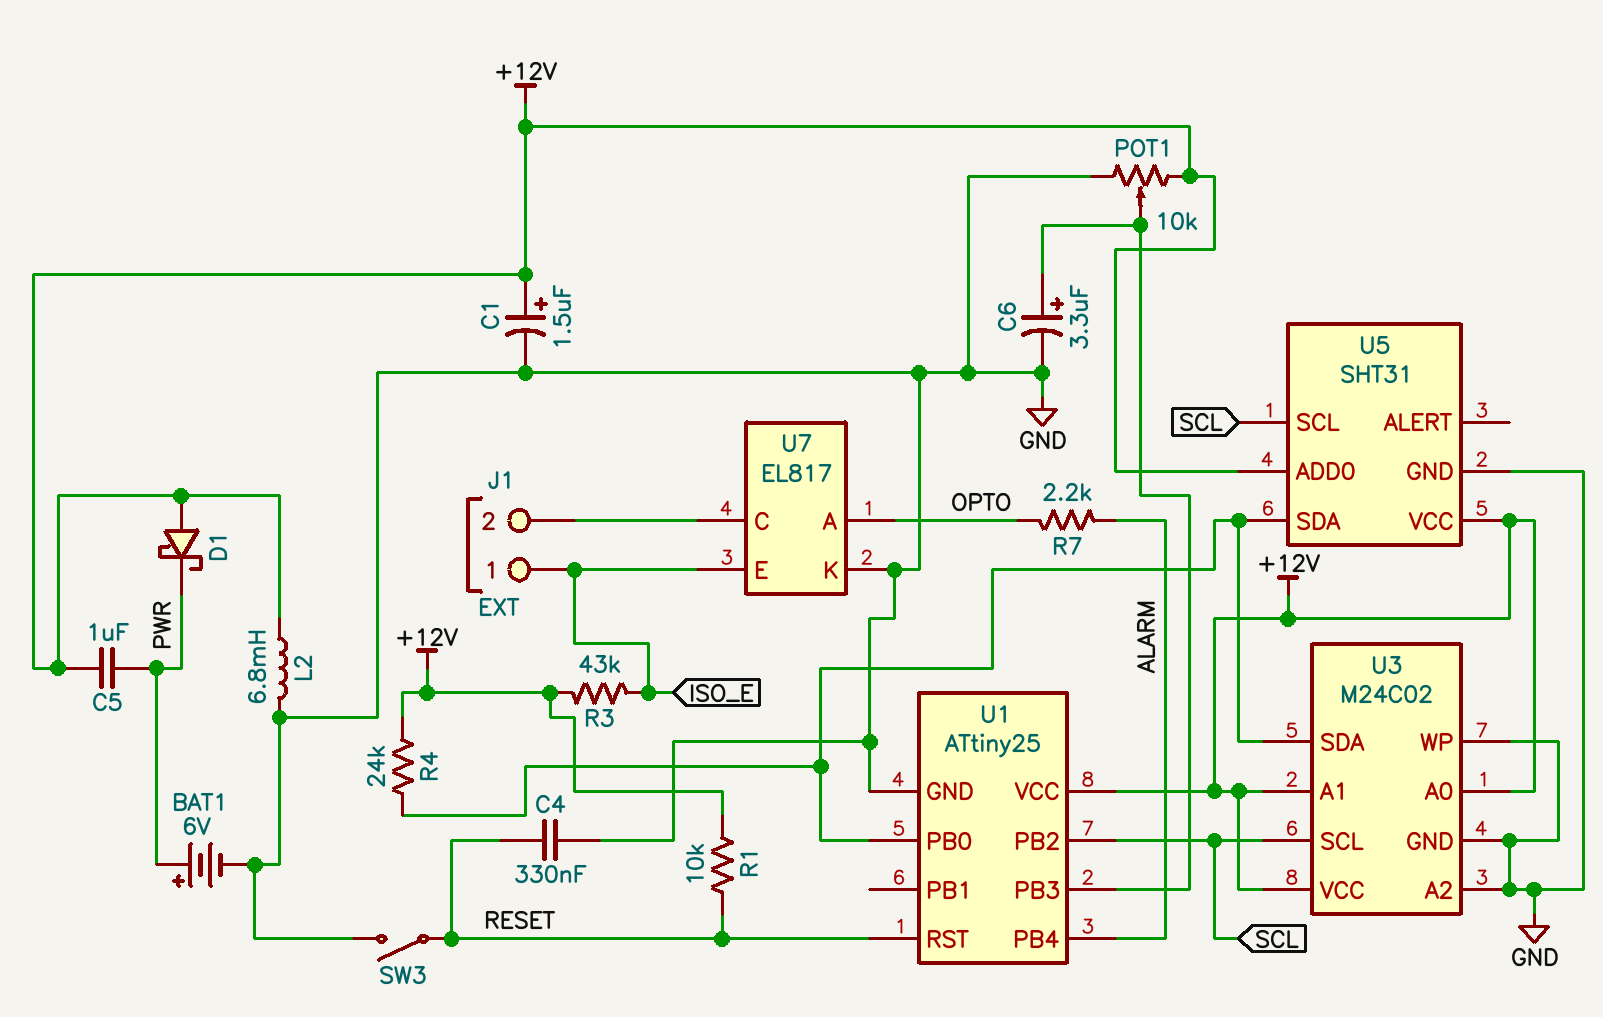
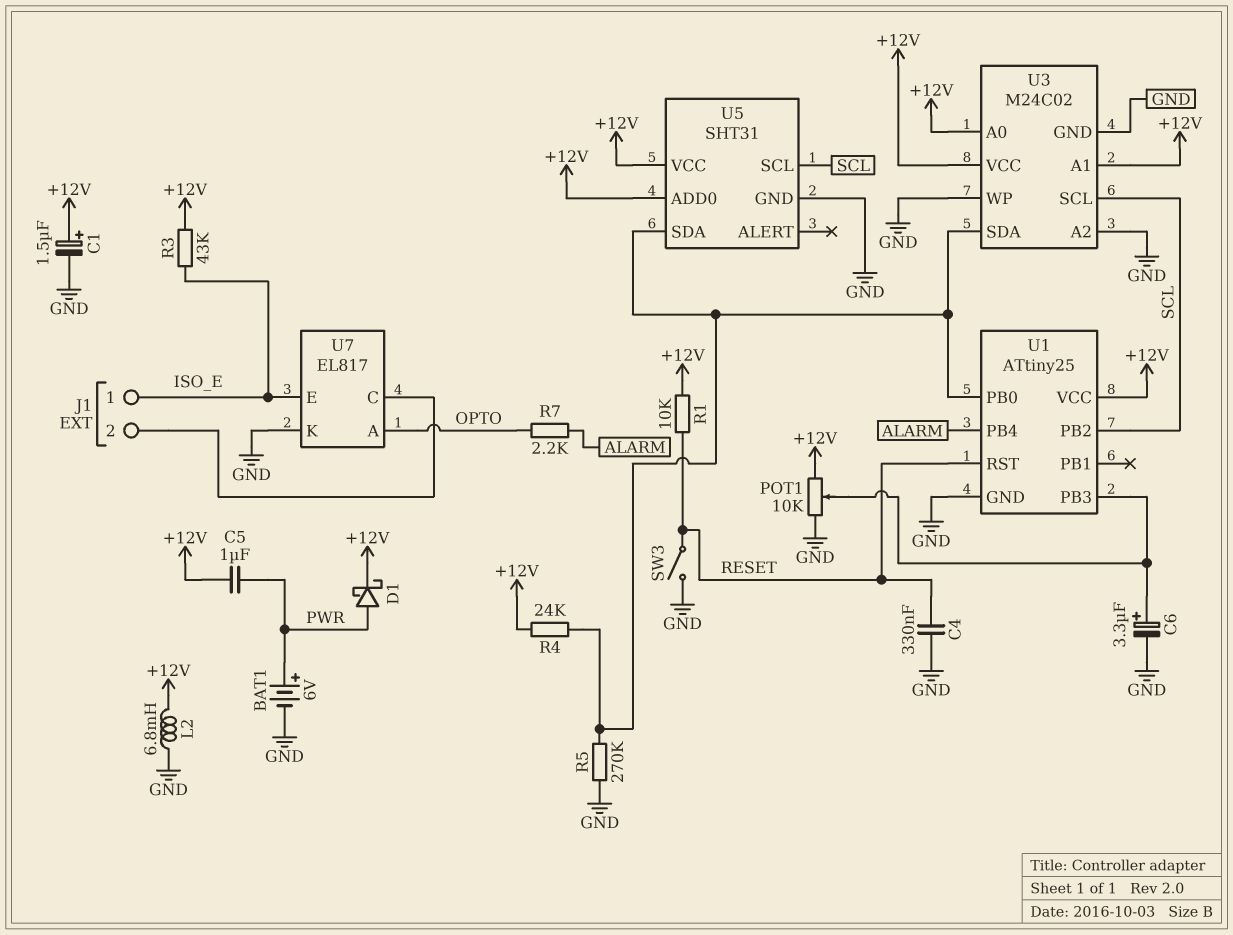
D1: schottky (A +12V, K PWR) -> schottky (A PWR, K +12V)
R5: none -> 270k (GND, U1/PB0)

